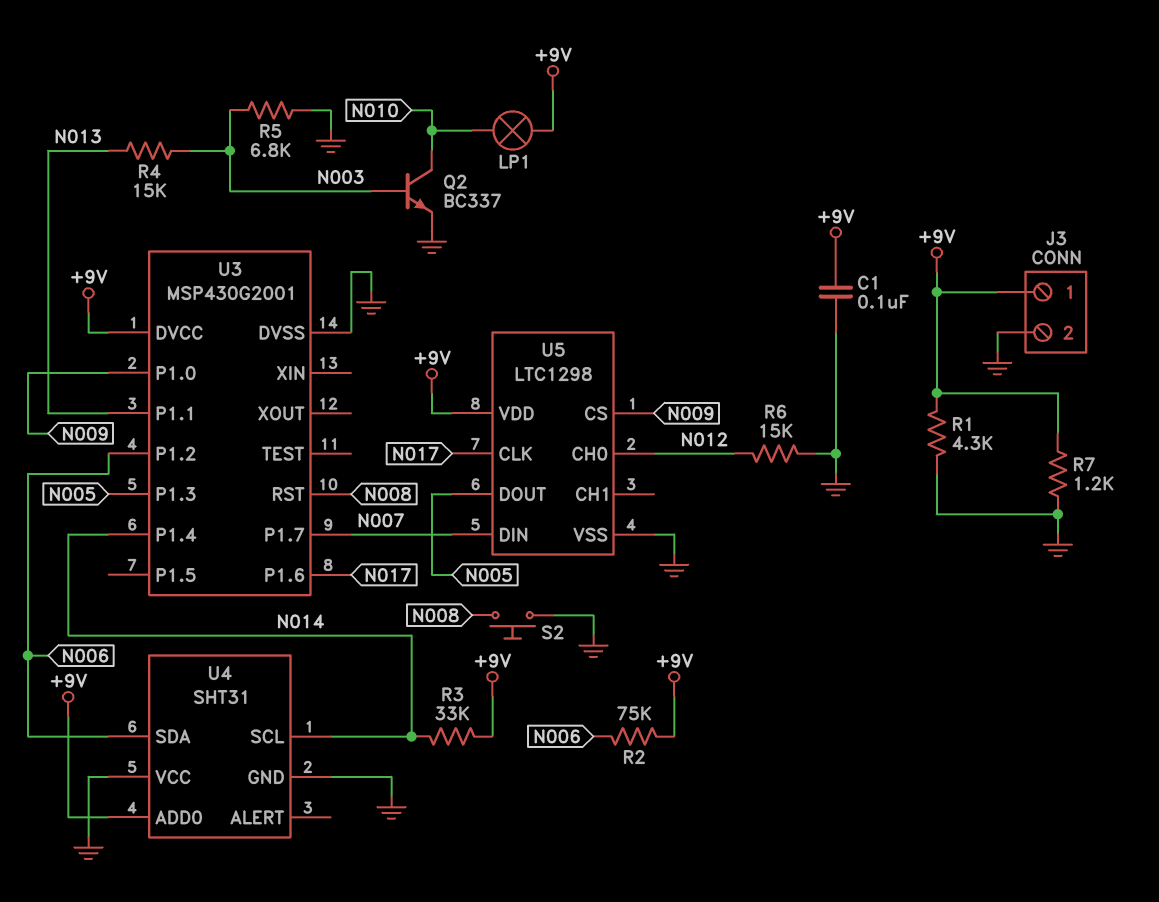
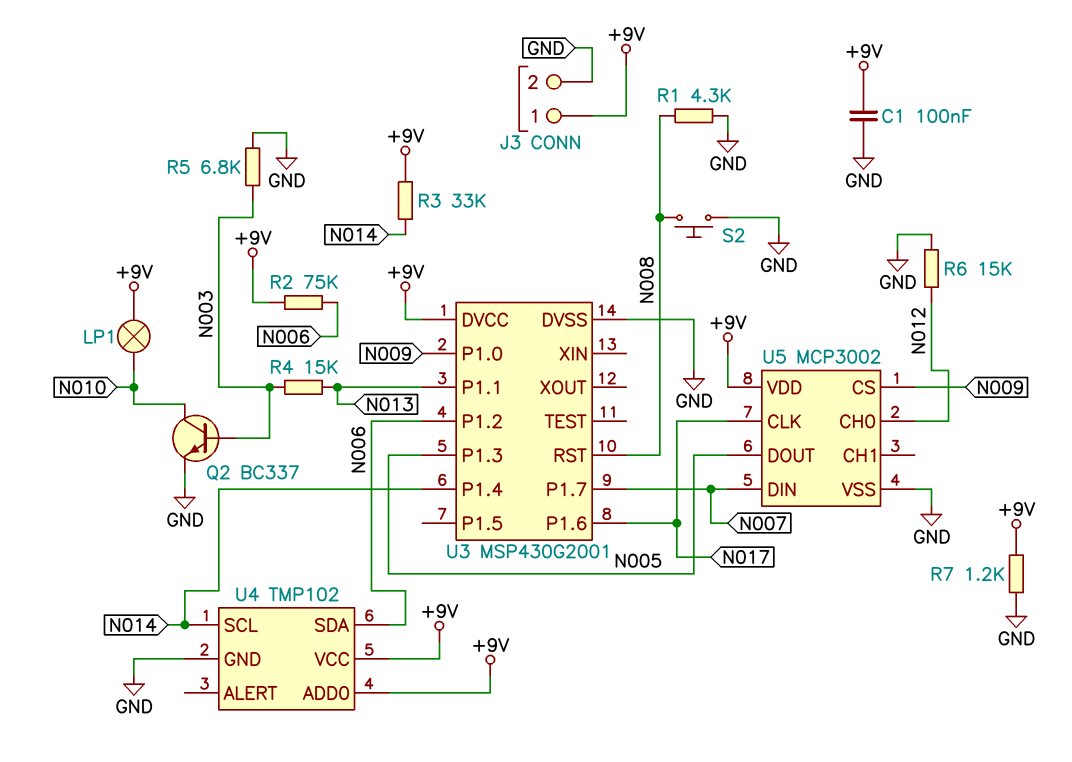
R1: 4.3k (+9V, GND) -> 4.3k (GND, N008)
U4: SHT31 -> TMP102
U4 pin VCC: GND -> +9V
U5: LTC1298 -> MCP3002

